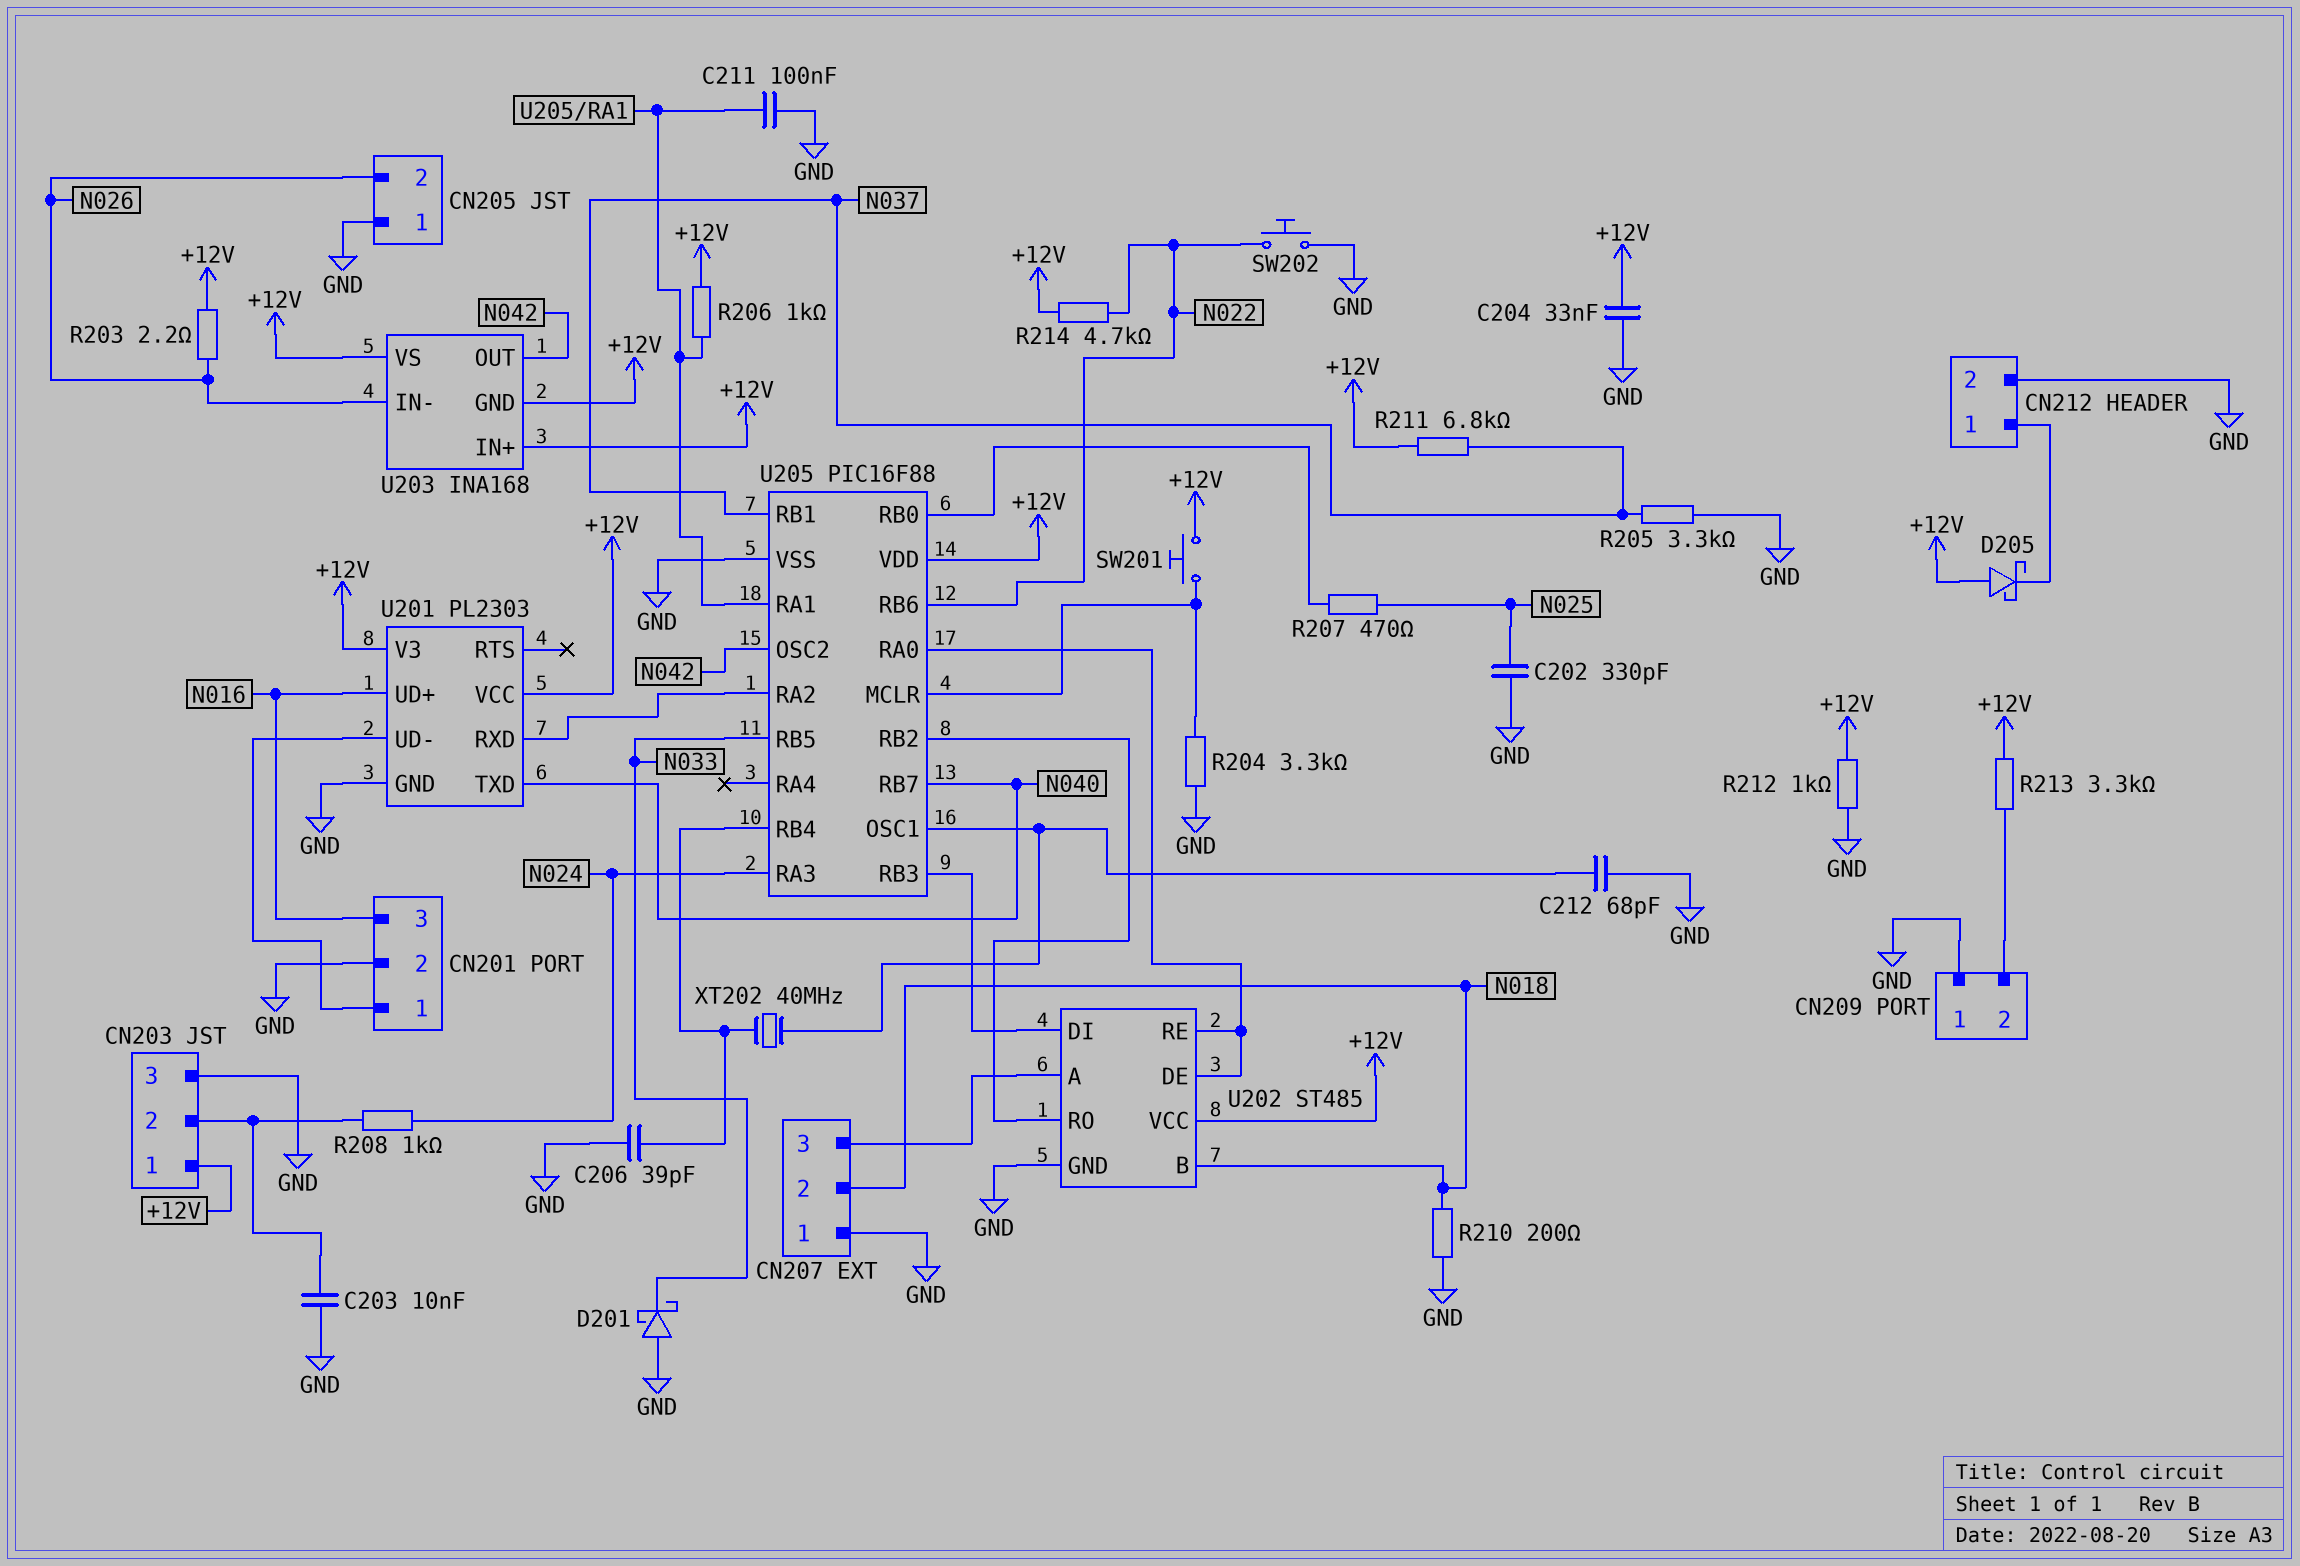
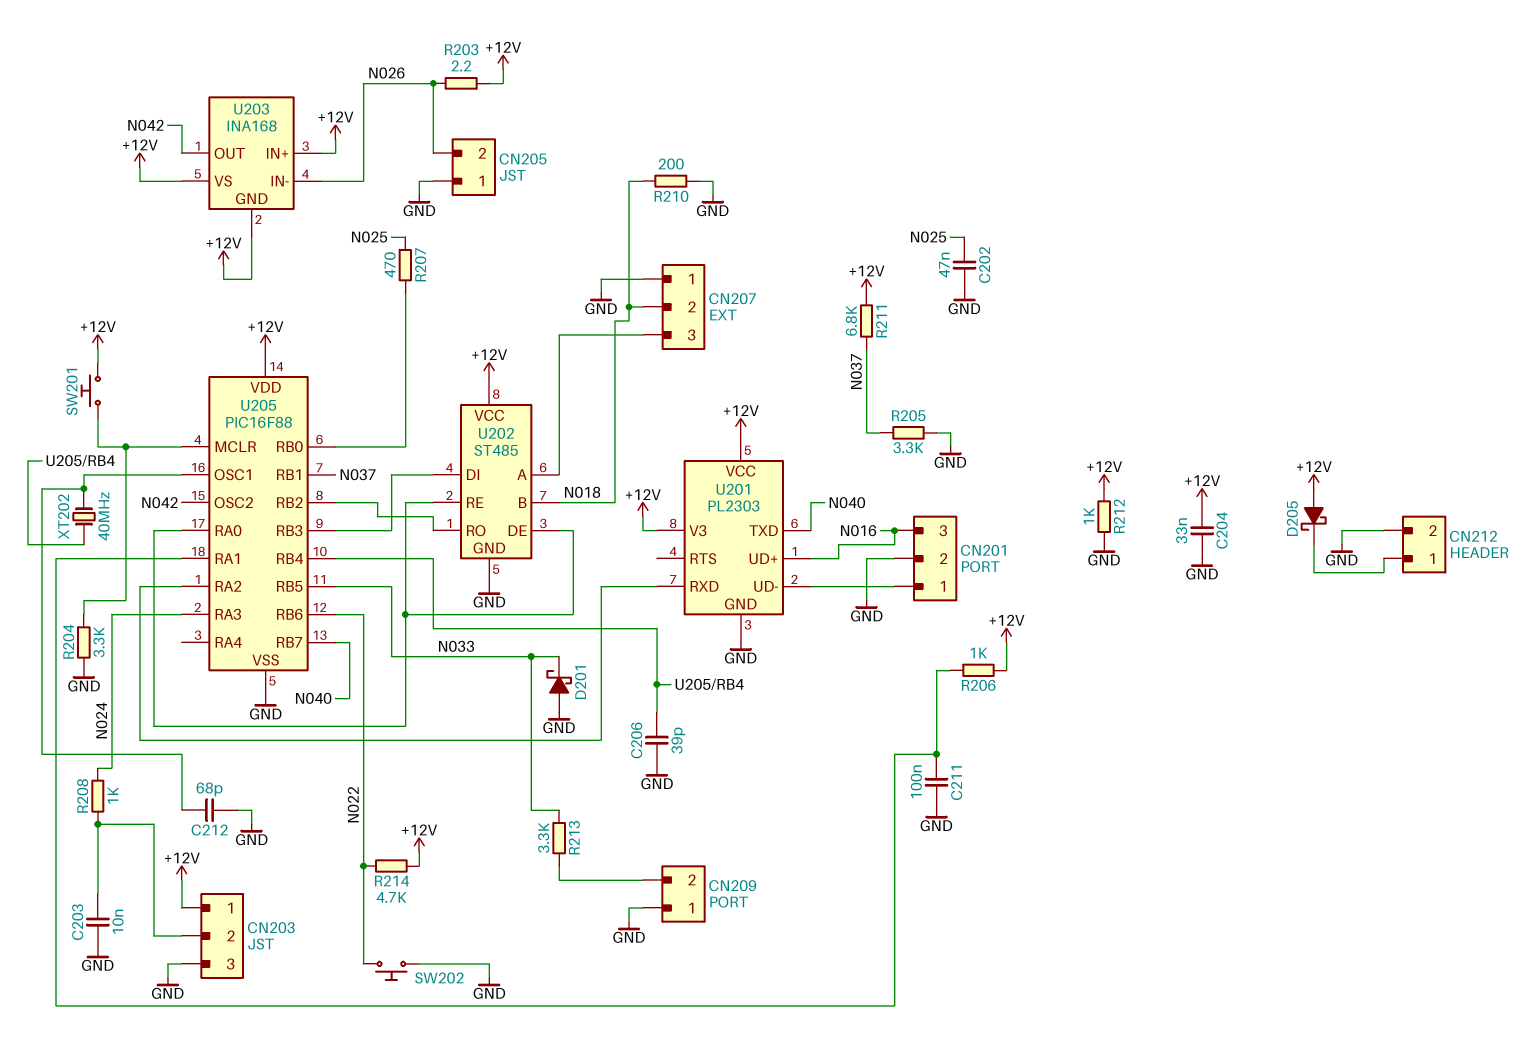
C202: 330pF (GND, N025) -> 47nF (GND, N025)
R213: 3.3k (+12V, CN209/2) -> 3.3k (CN209/2, N033)

